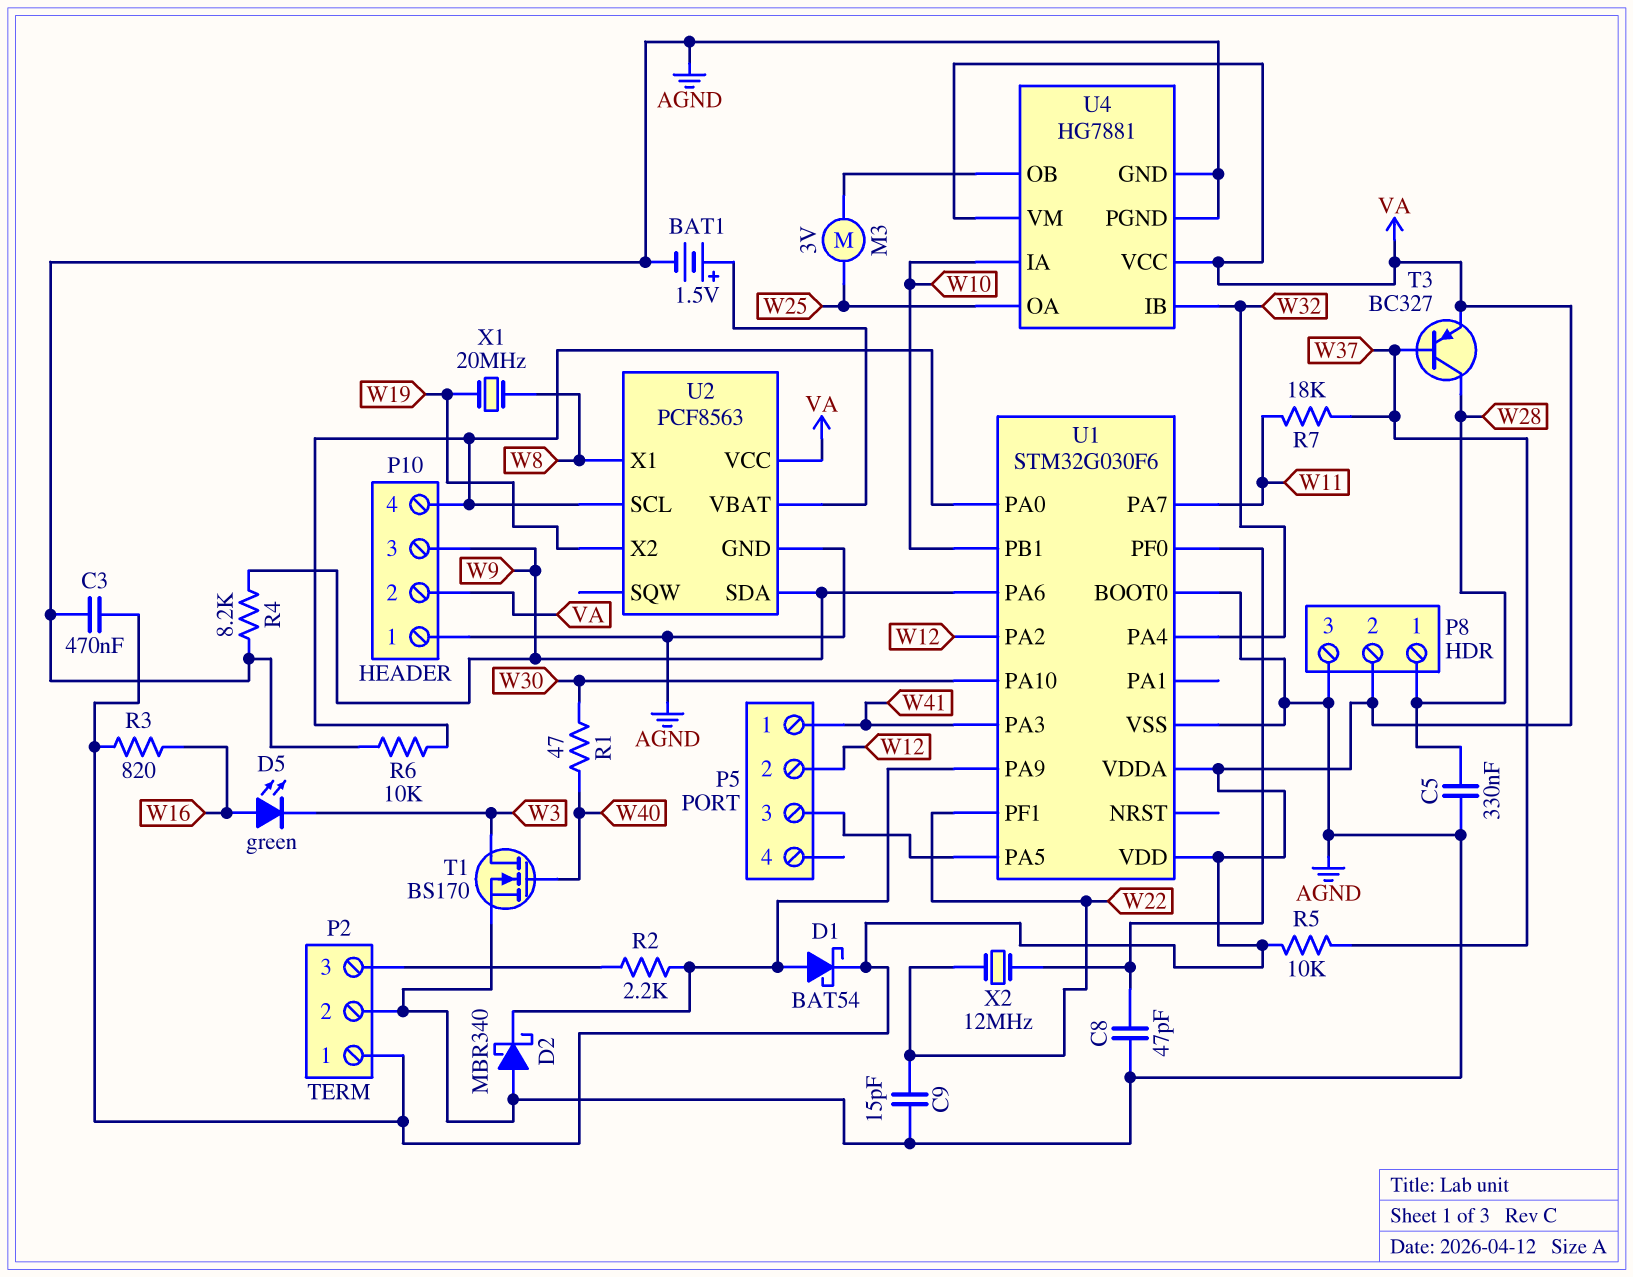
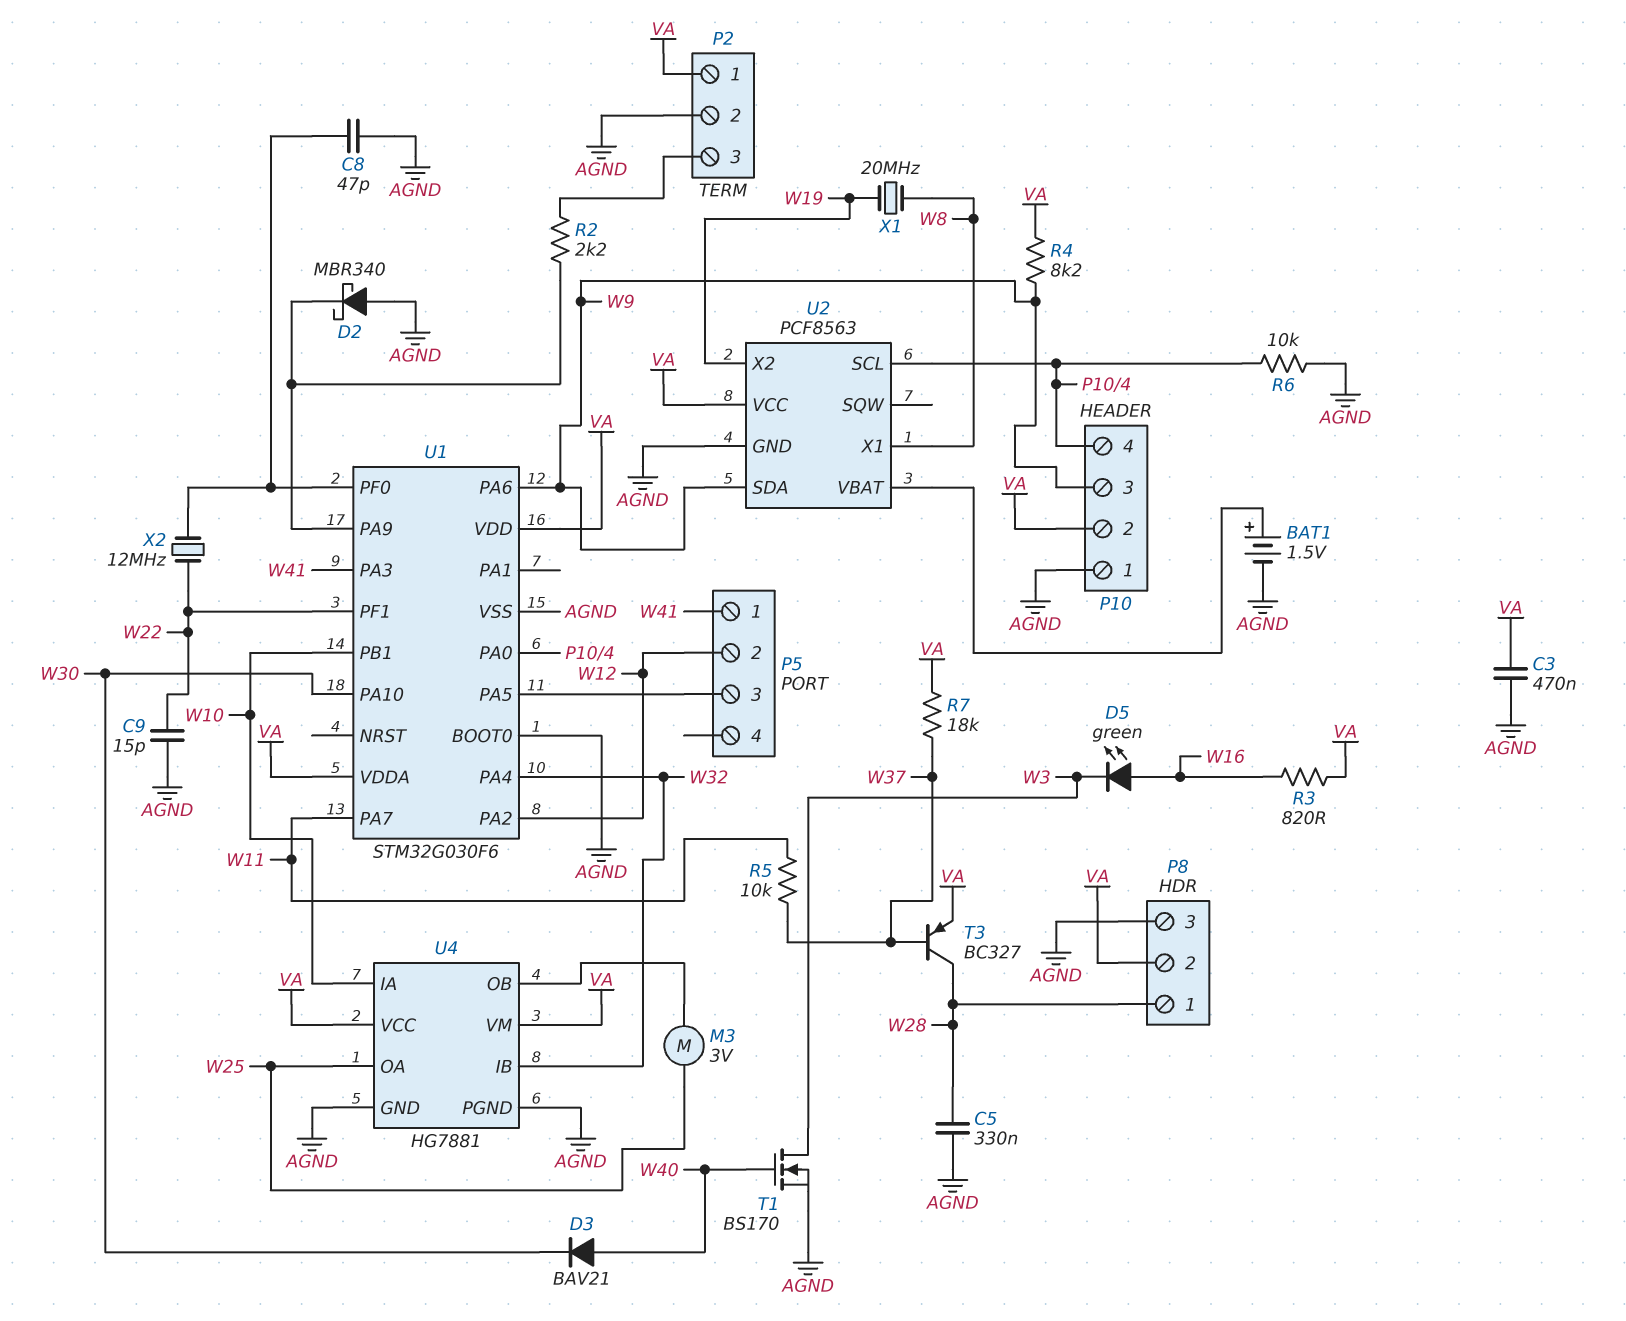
D1: schottky BAT54 (A U1/PA9, K VA) -> none
D3: none -> diode BAV21 (A W40, K W30)
R1: 47 (W30, W40) -> none
R4: 8.2k (AGND, W9) -> 8.2k (VA, W9)
R5: 10k (VA, W37) -> 10k (W11, W37)
R7: 18k (W11, W37) -> 18k (VA, W37)

